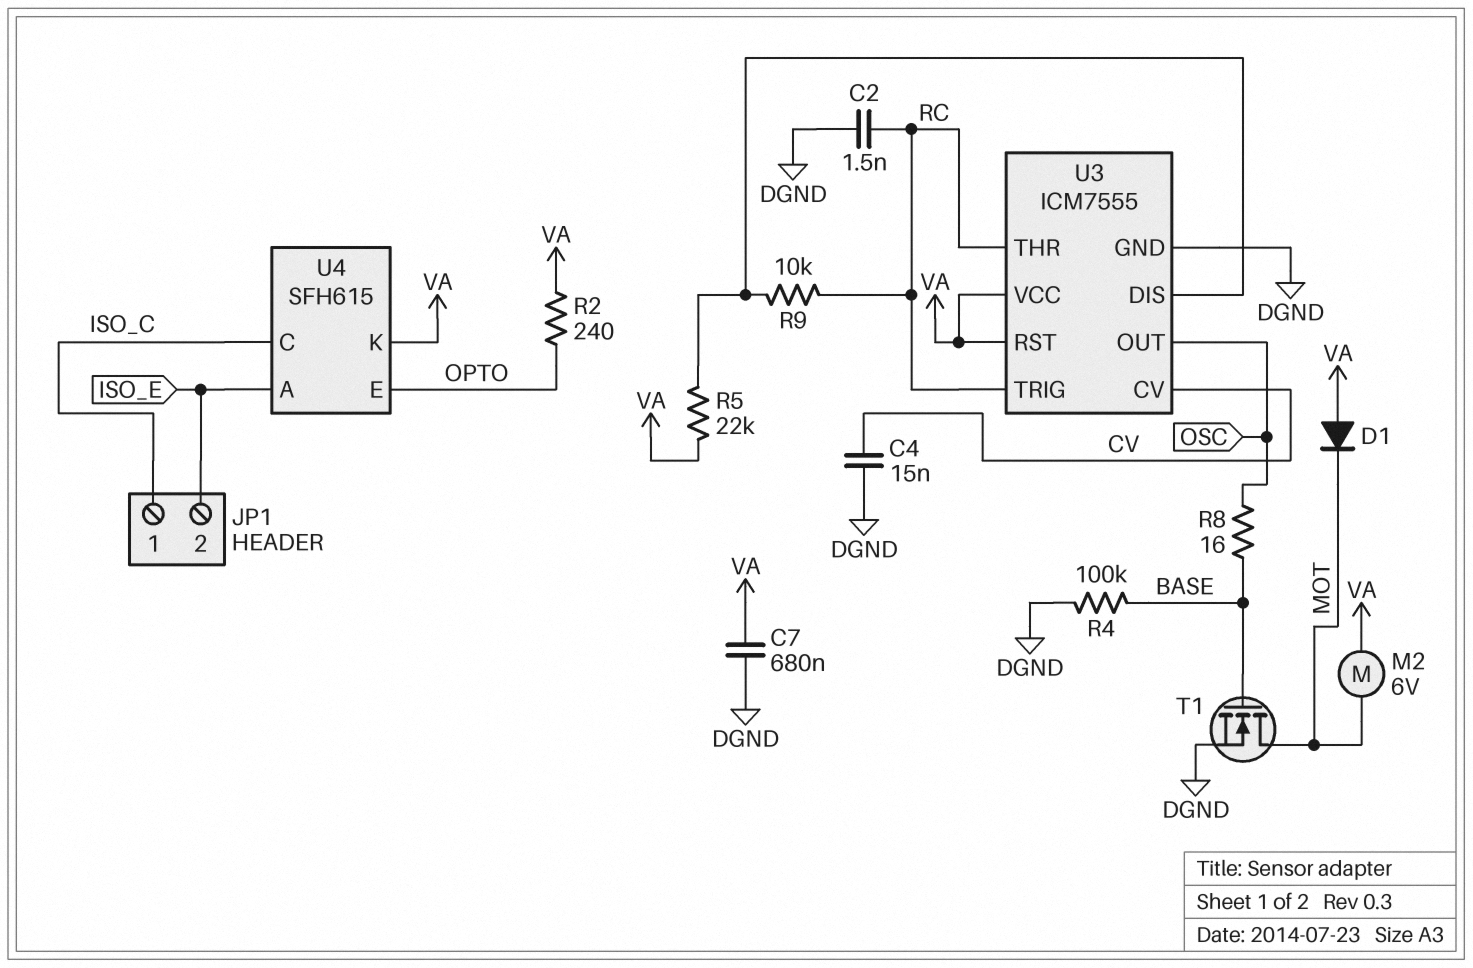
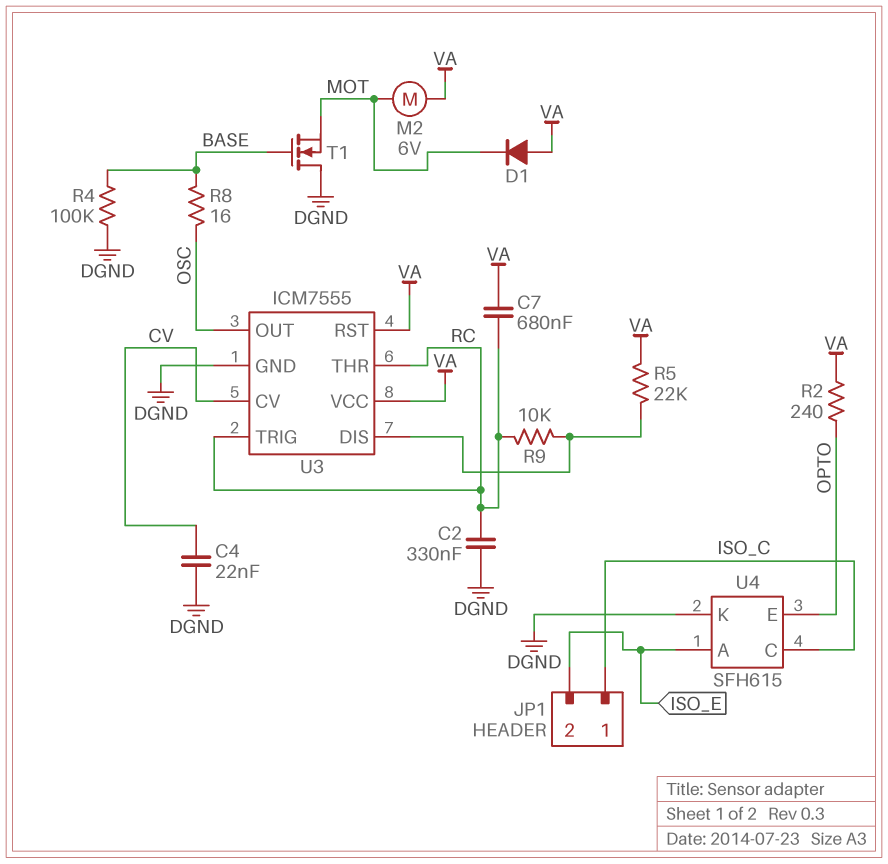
C2: 1.5nF (DGND, RC) -> 330nF (DGND, RC)
C4: 15nF (CV, DGND) -> 22nF (CV, DGND)
C7: 680nF (DGND, VA) -> 680nF (RC, VA)
T1: NMOS (G BASE, D MOT, S DGND) -> NMOS (G BASE, D DGND, S MOT)
U4 pin K: VA -> DGND

